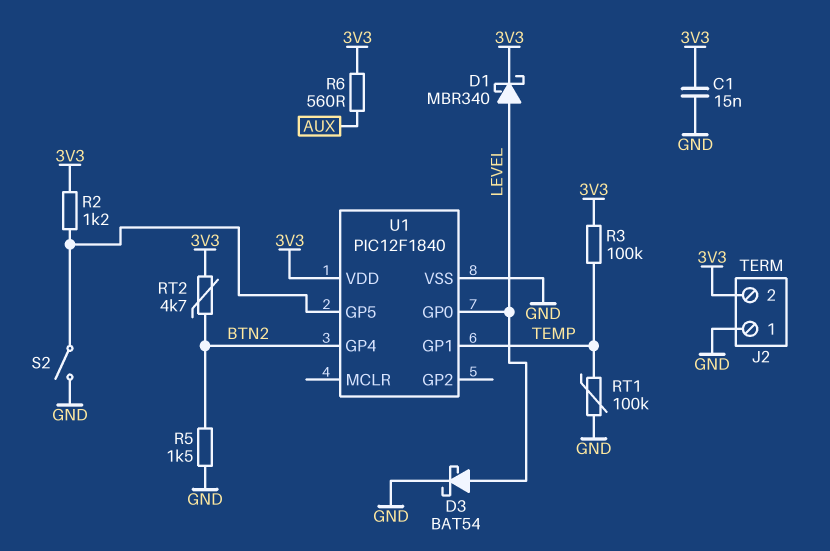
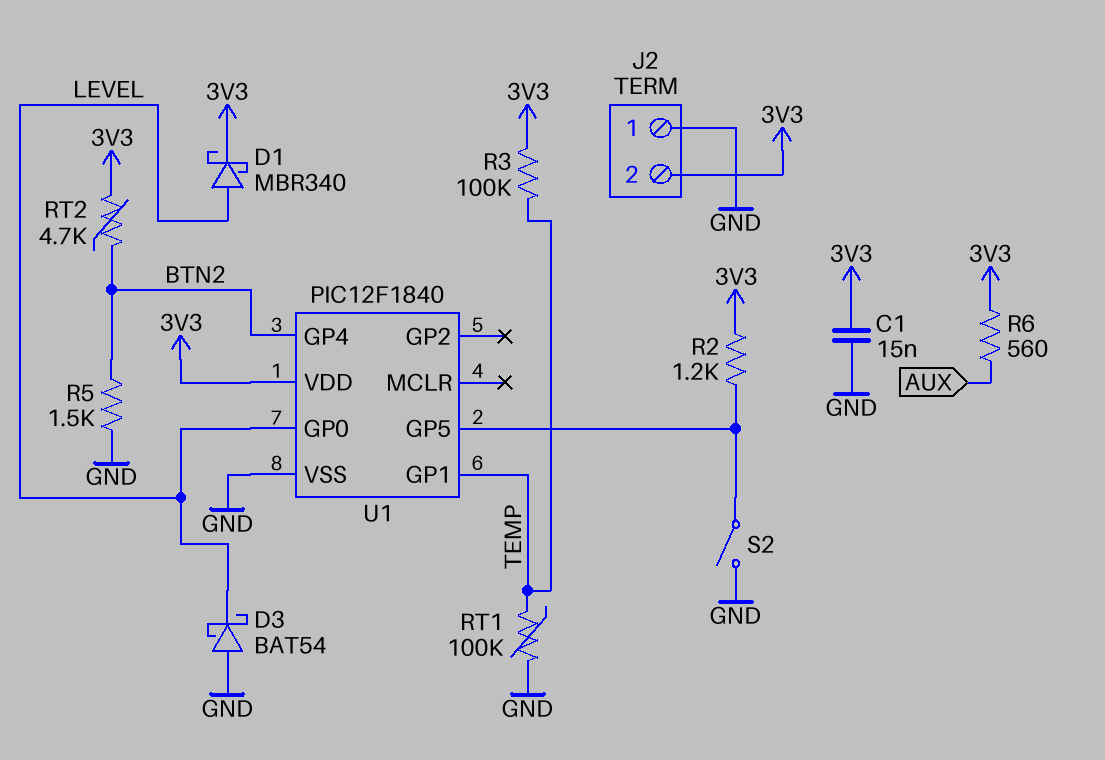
D3: schottky BAT54 (A LEVEL, K GND) -> schottky BAT54 (A GND, K LEVEL)

